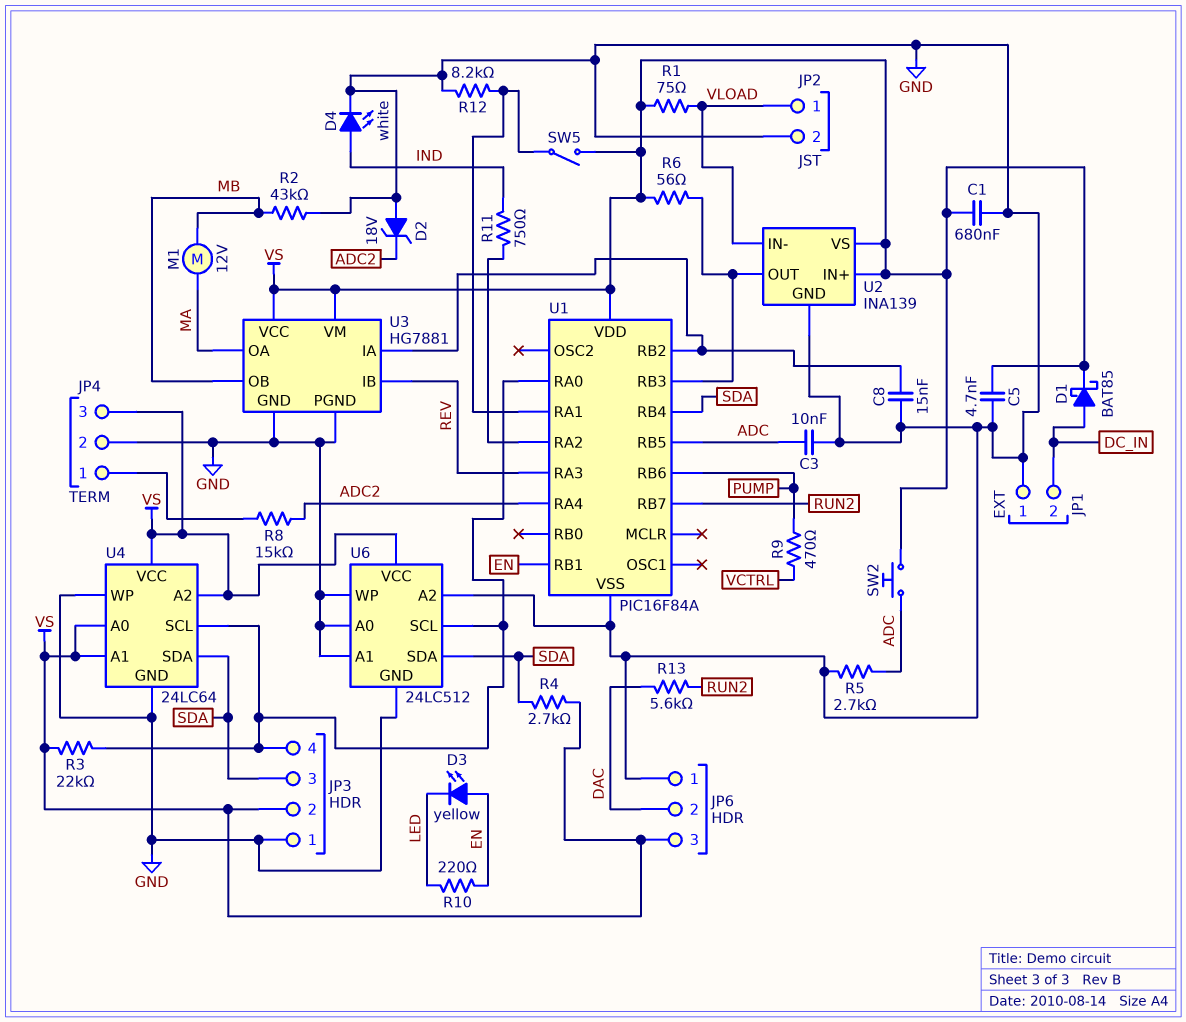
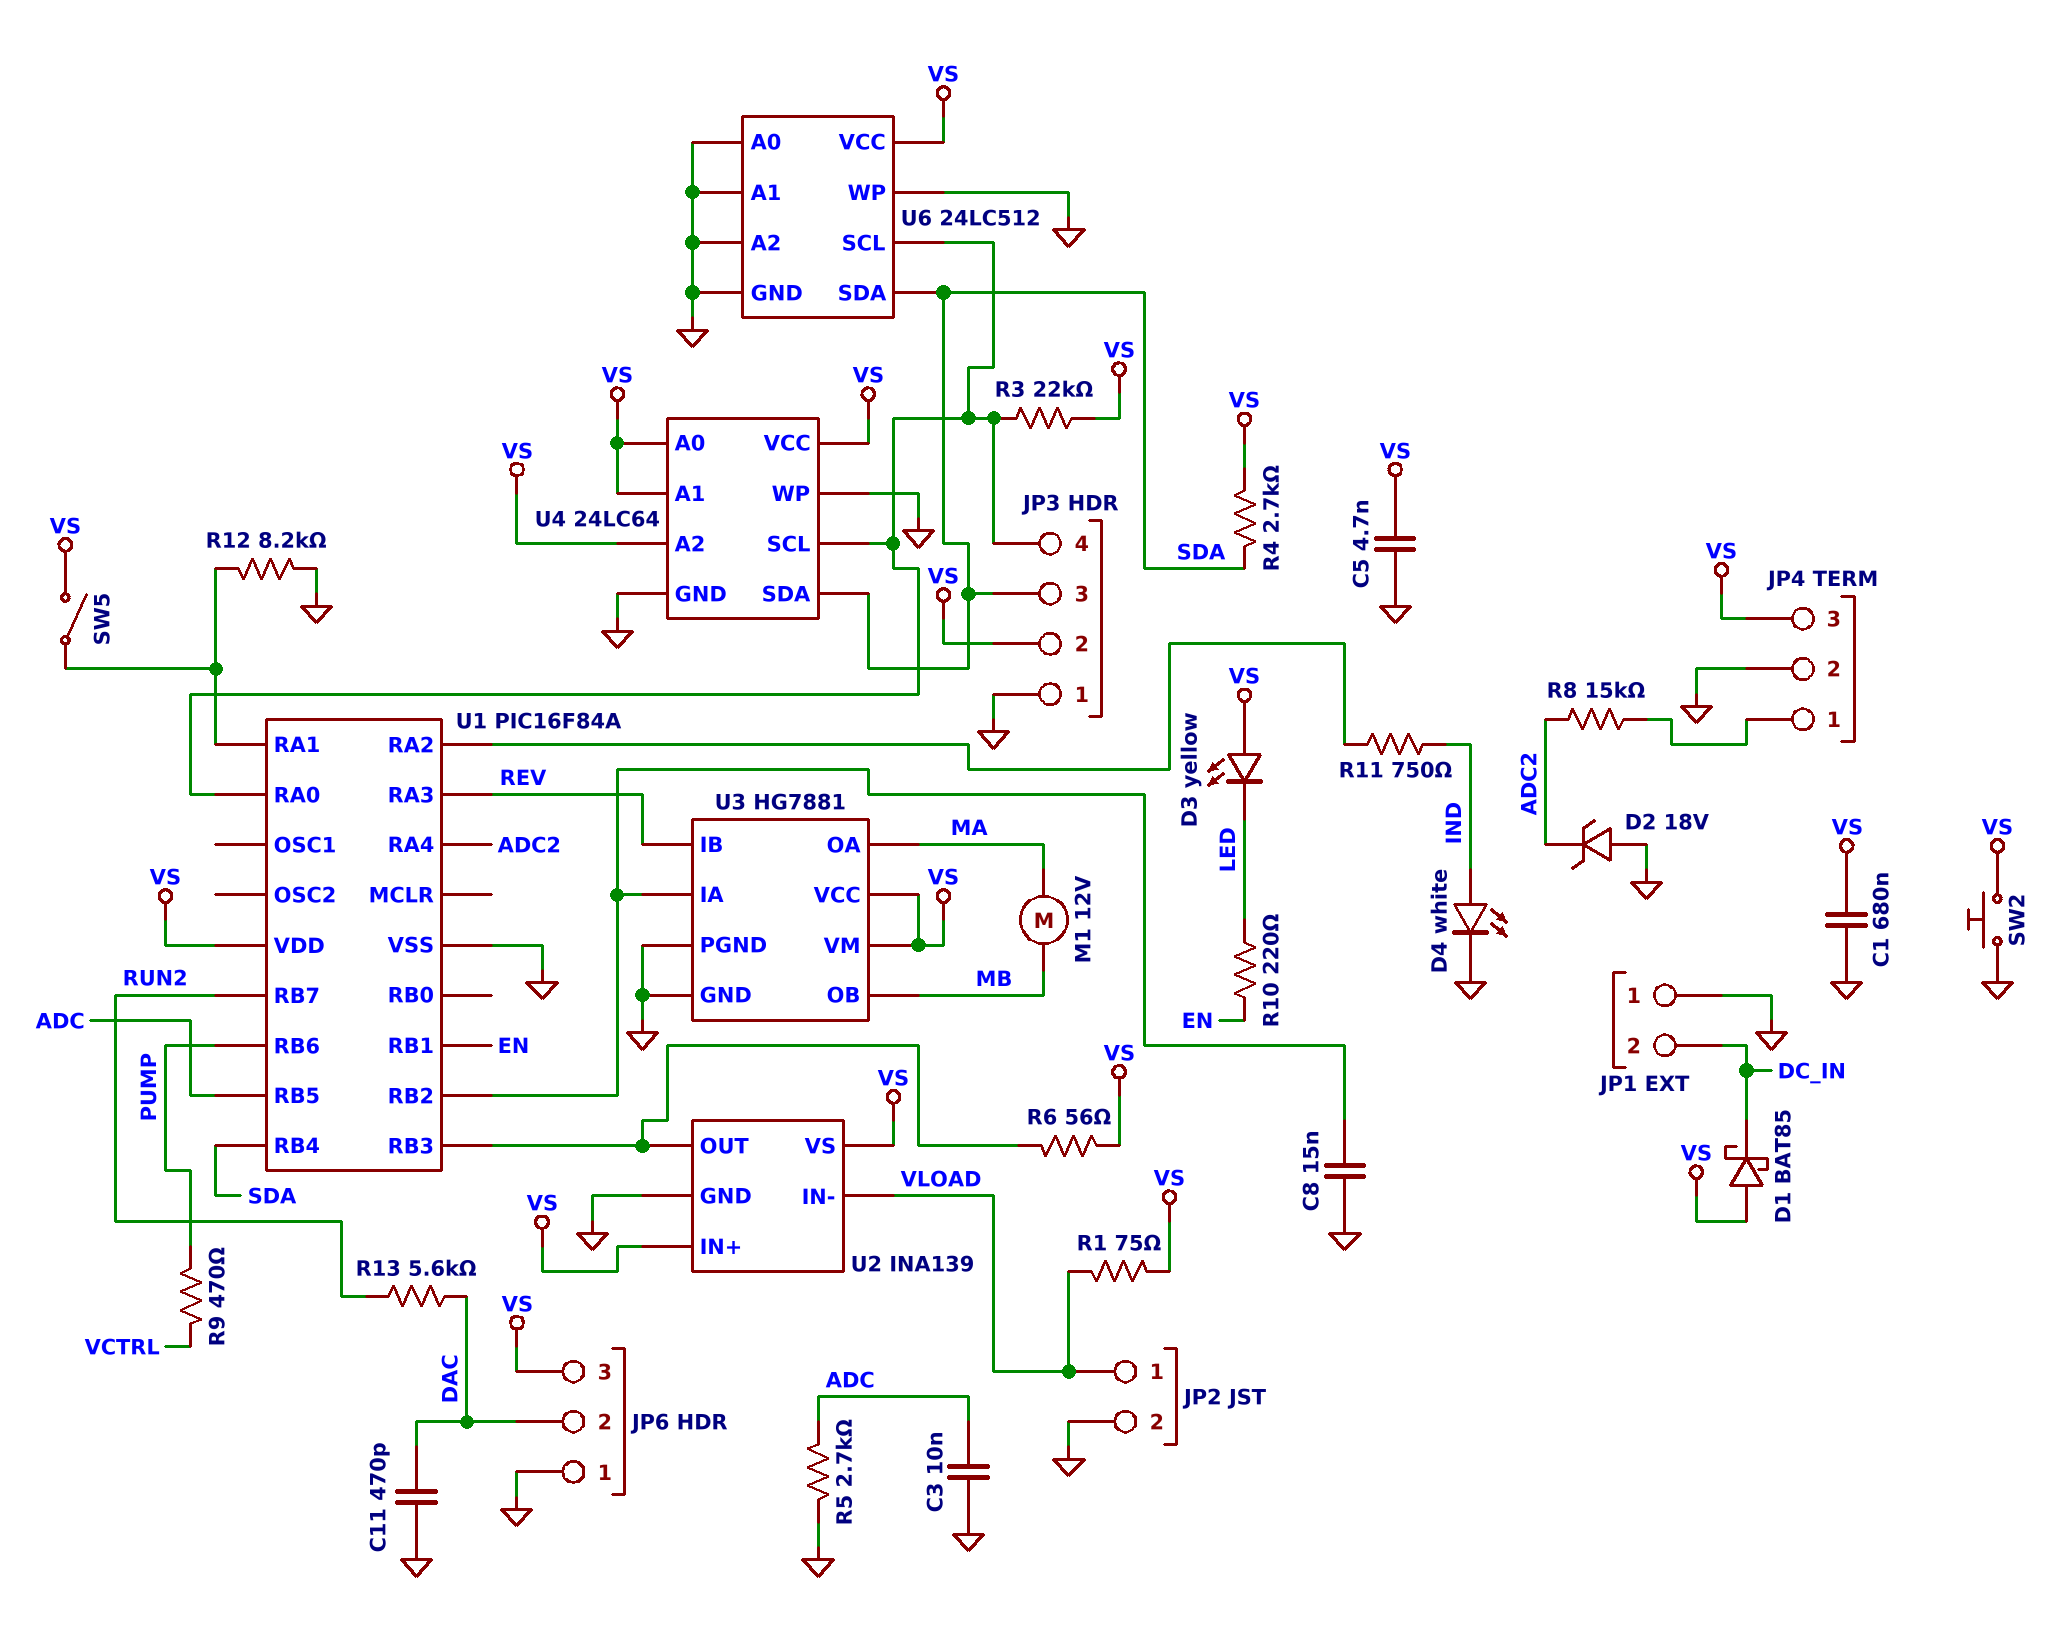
C11: none -> 470pF (DAC, GND)
D1: schottky BAT85 (A DC_IN, K VS) -> schottky BAT85 (A VS, K DC_IN)
D3: LED yellow (A EN, K LED) -> LED yellow (A VS, K LED)
R2: 43k (GND, MB) -> none
SW2: button (ADC, VS) -> button (GND, VS)

